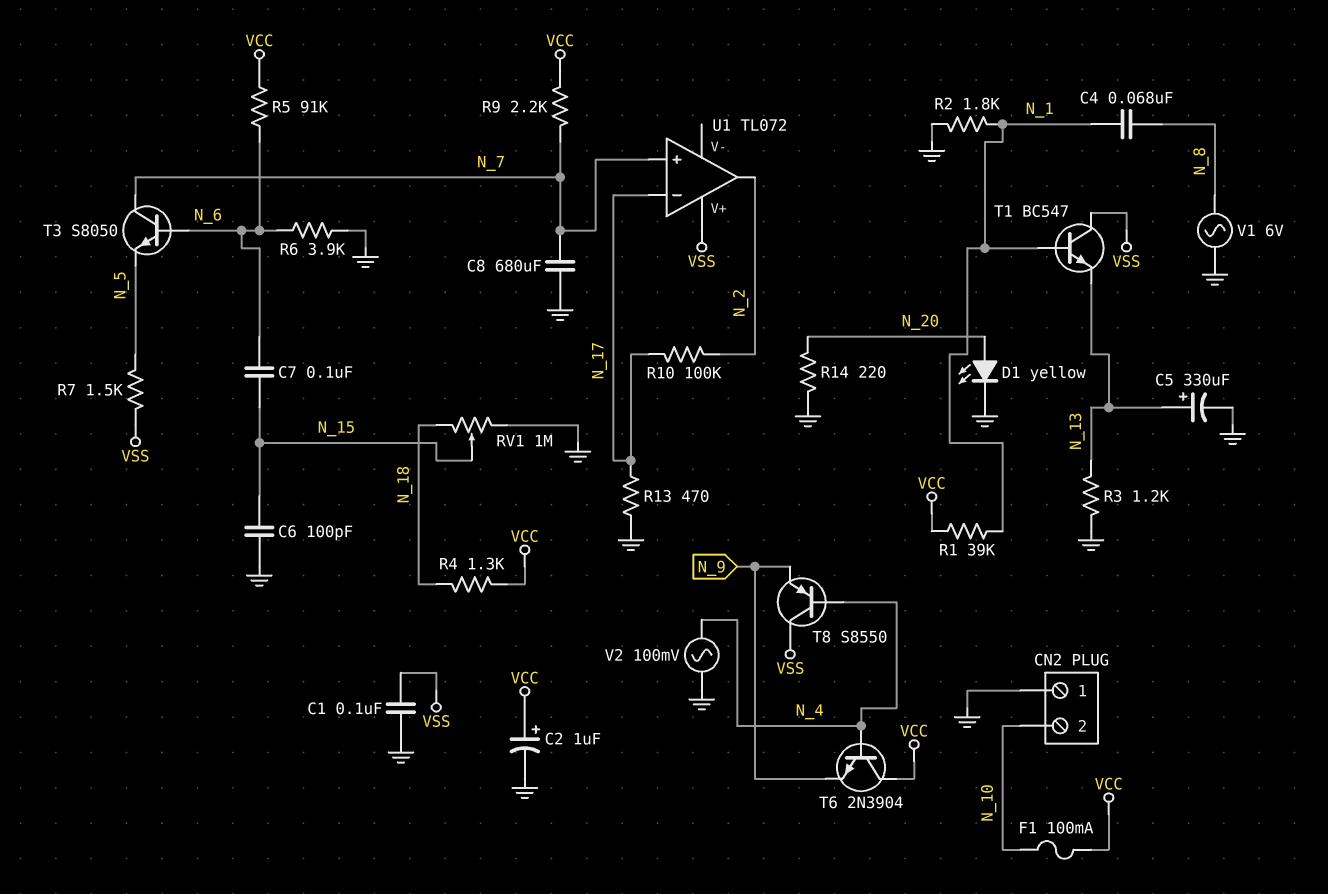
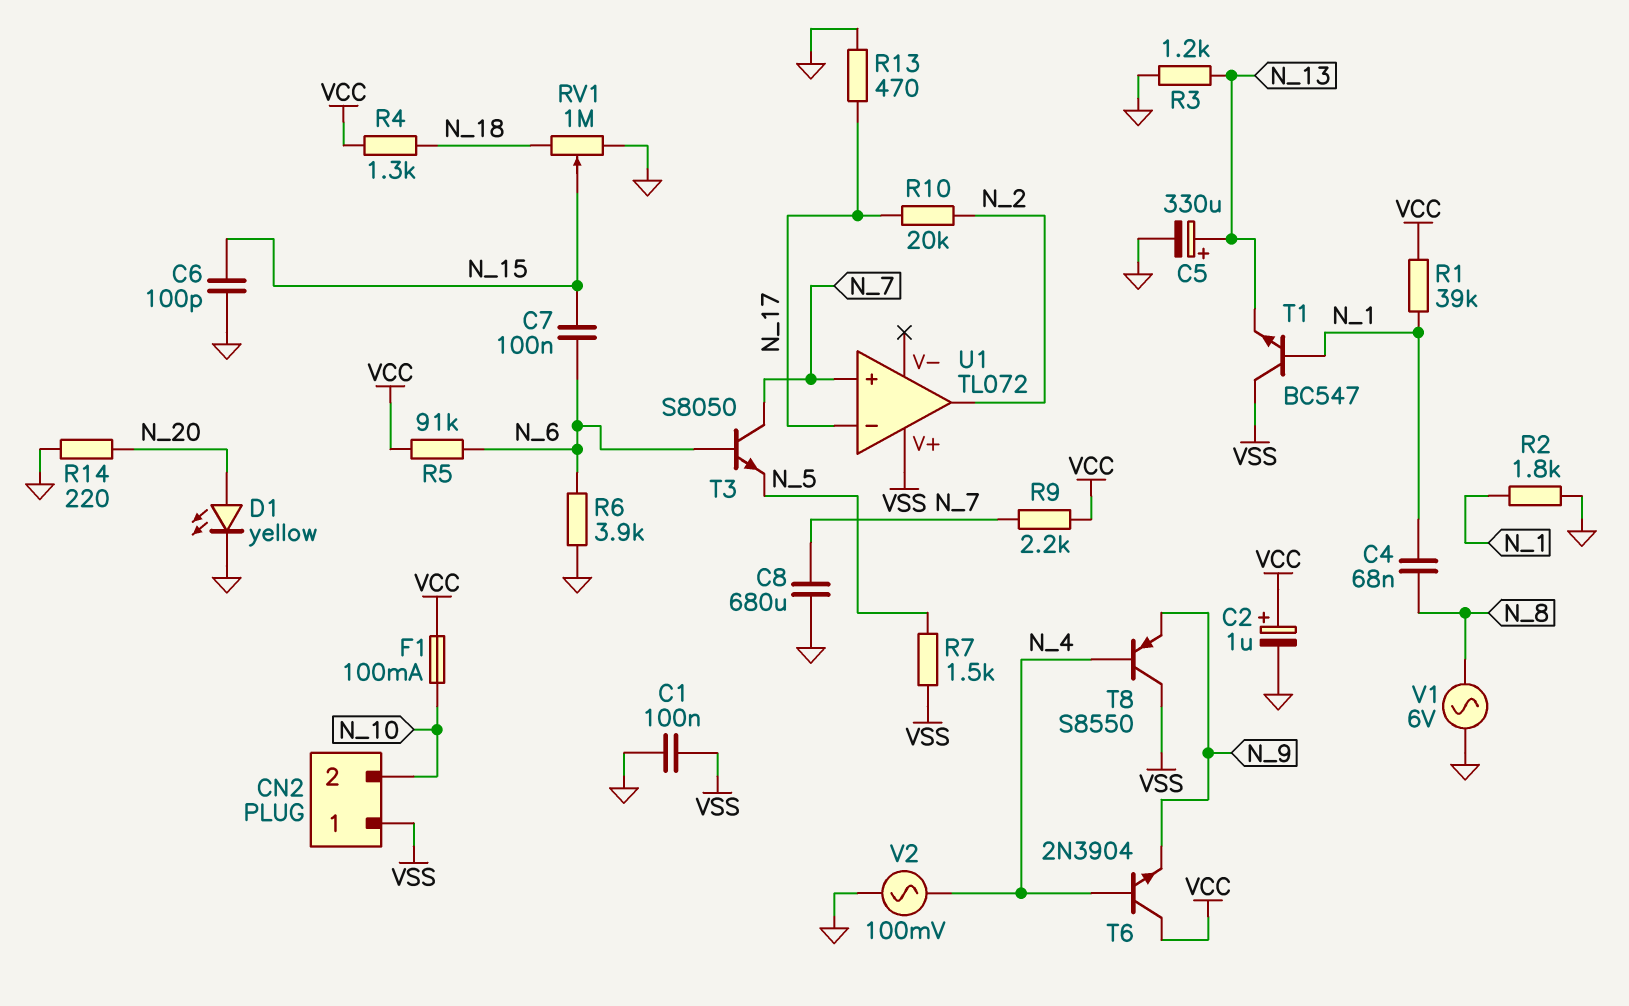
CN2 pin 1: GND -> VSS
R10: 100k (N_2, N_17) -> 20k (N_2, N_17)

